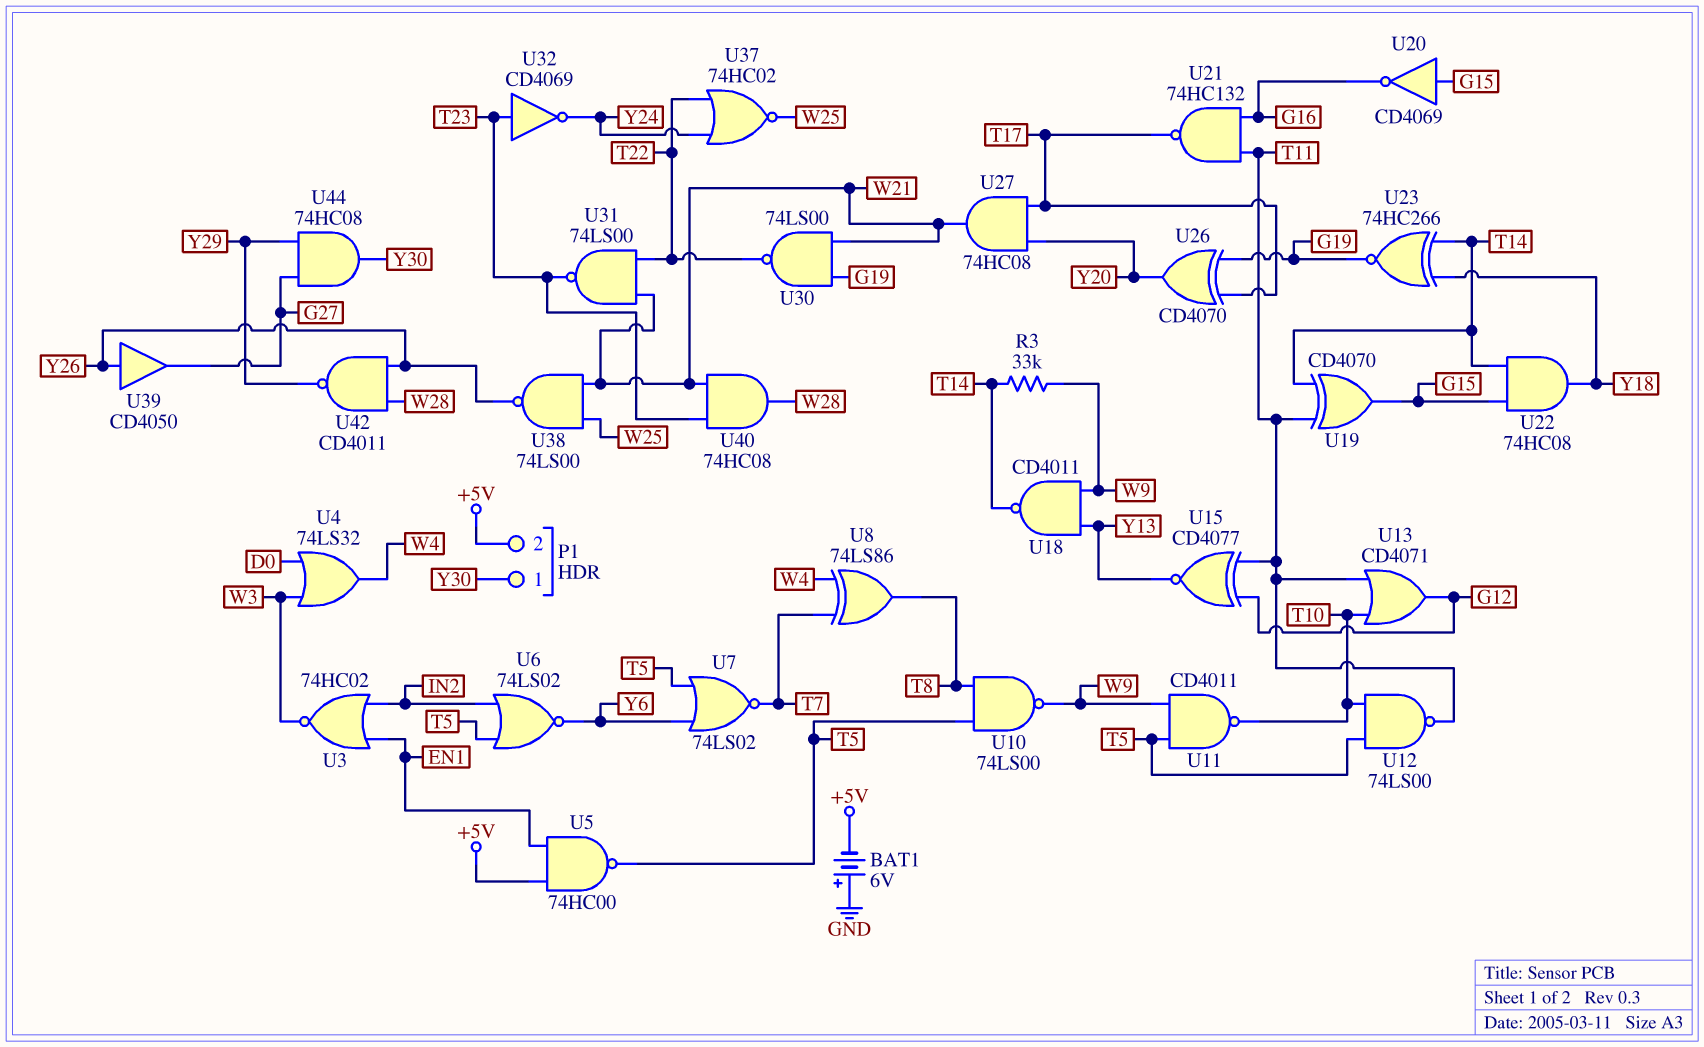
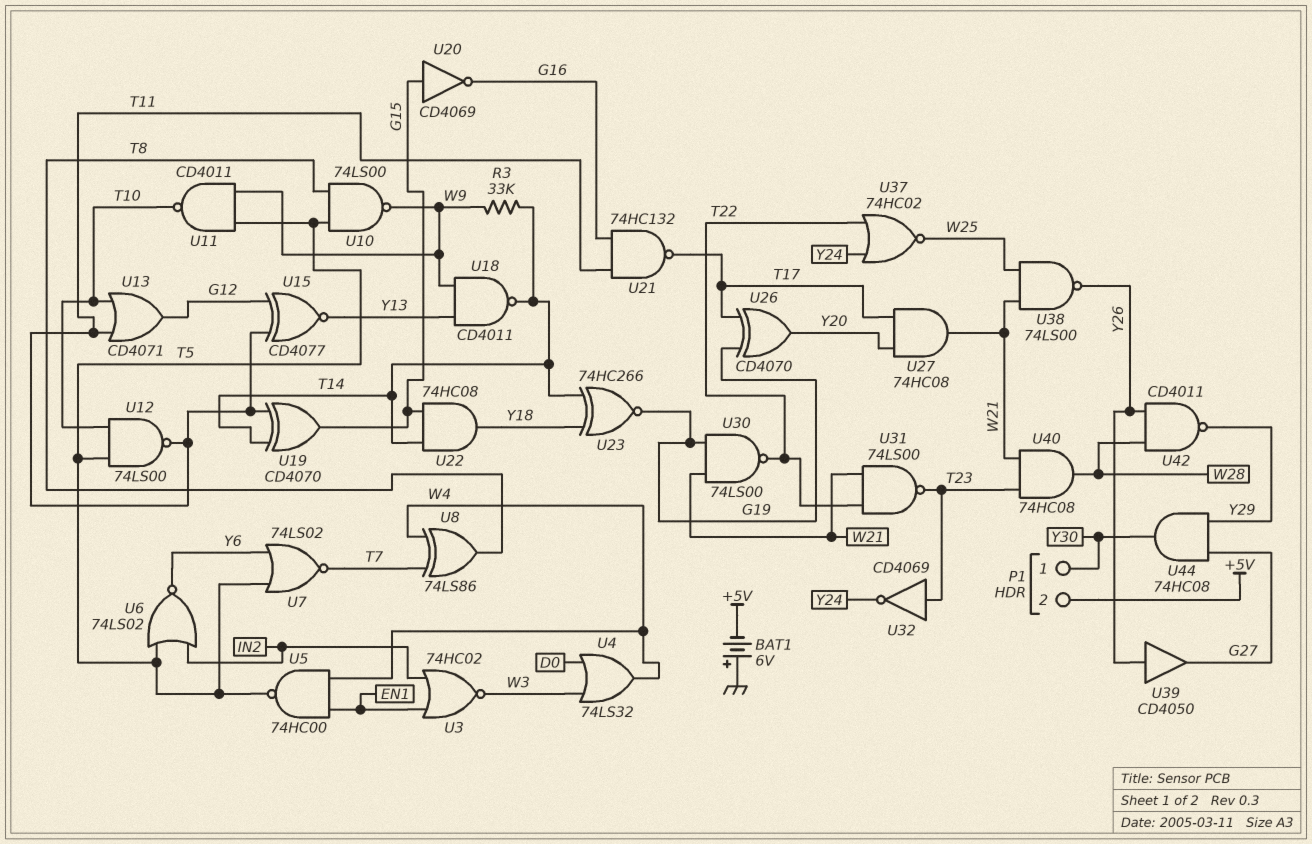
U5: NAND 74HC00 (in +5V, in EN1, out T5) -> NAND 74HC00 (in EN1, in W4, out T5)

